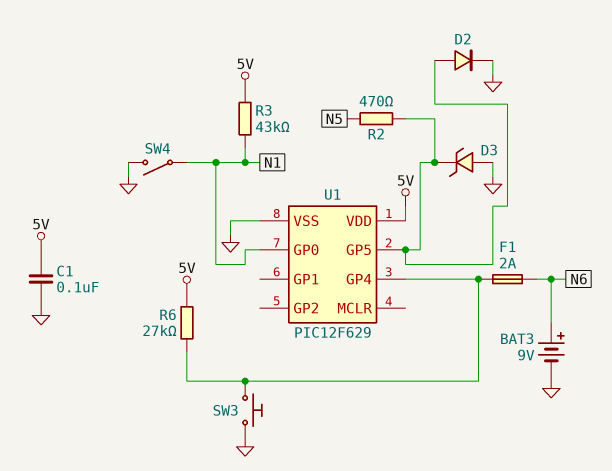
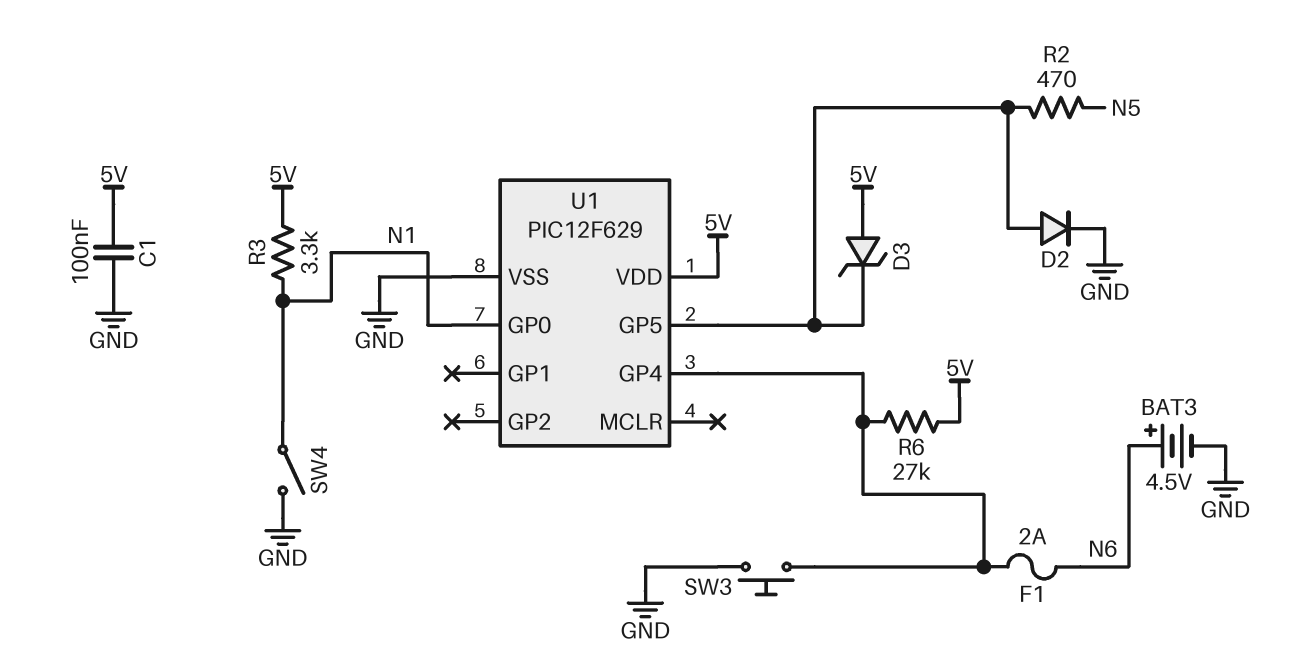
BAT3: 9V (plus N6, minus GND) -> 4.5V (plus N6, minus GND)
D3: zener (A GND, K U1/GP5) -> zener (A 5V, K U1/GP5)
R3: 43k (5V, N1) -> 3.3k (5V, N1)

